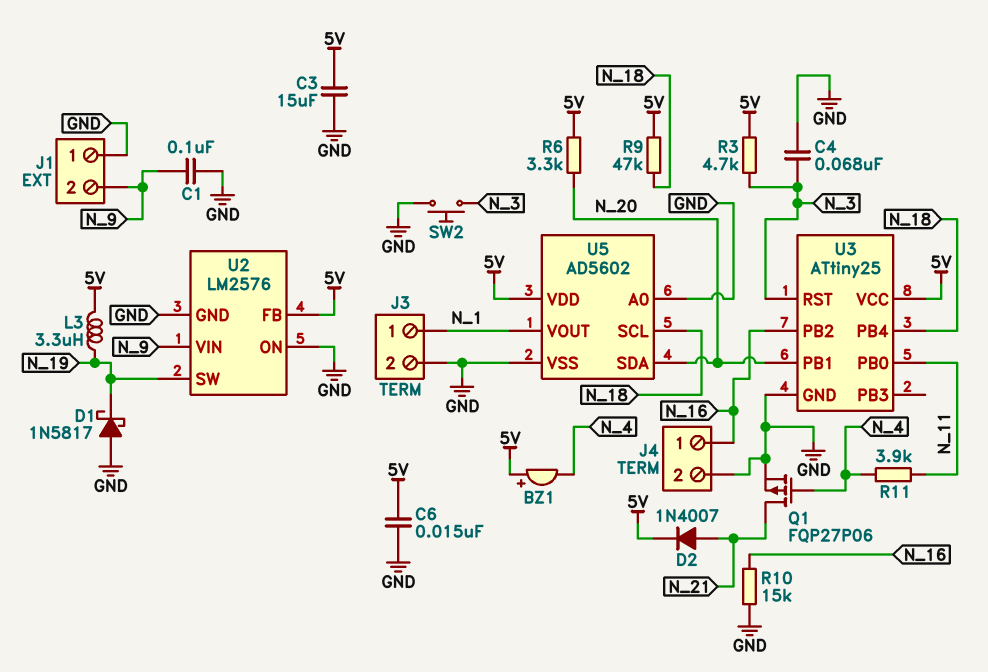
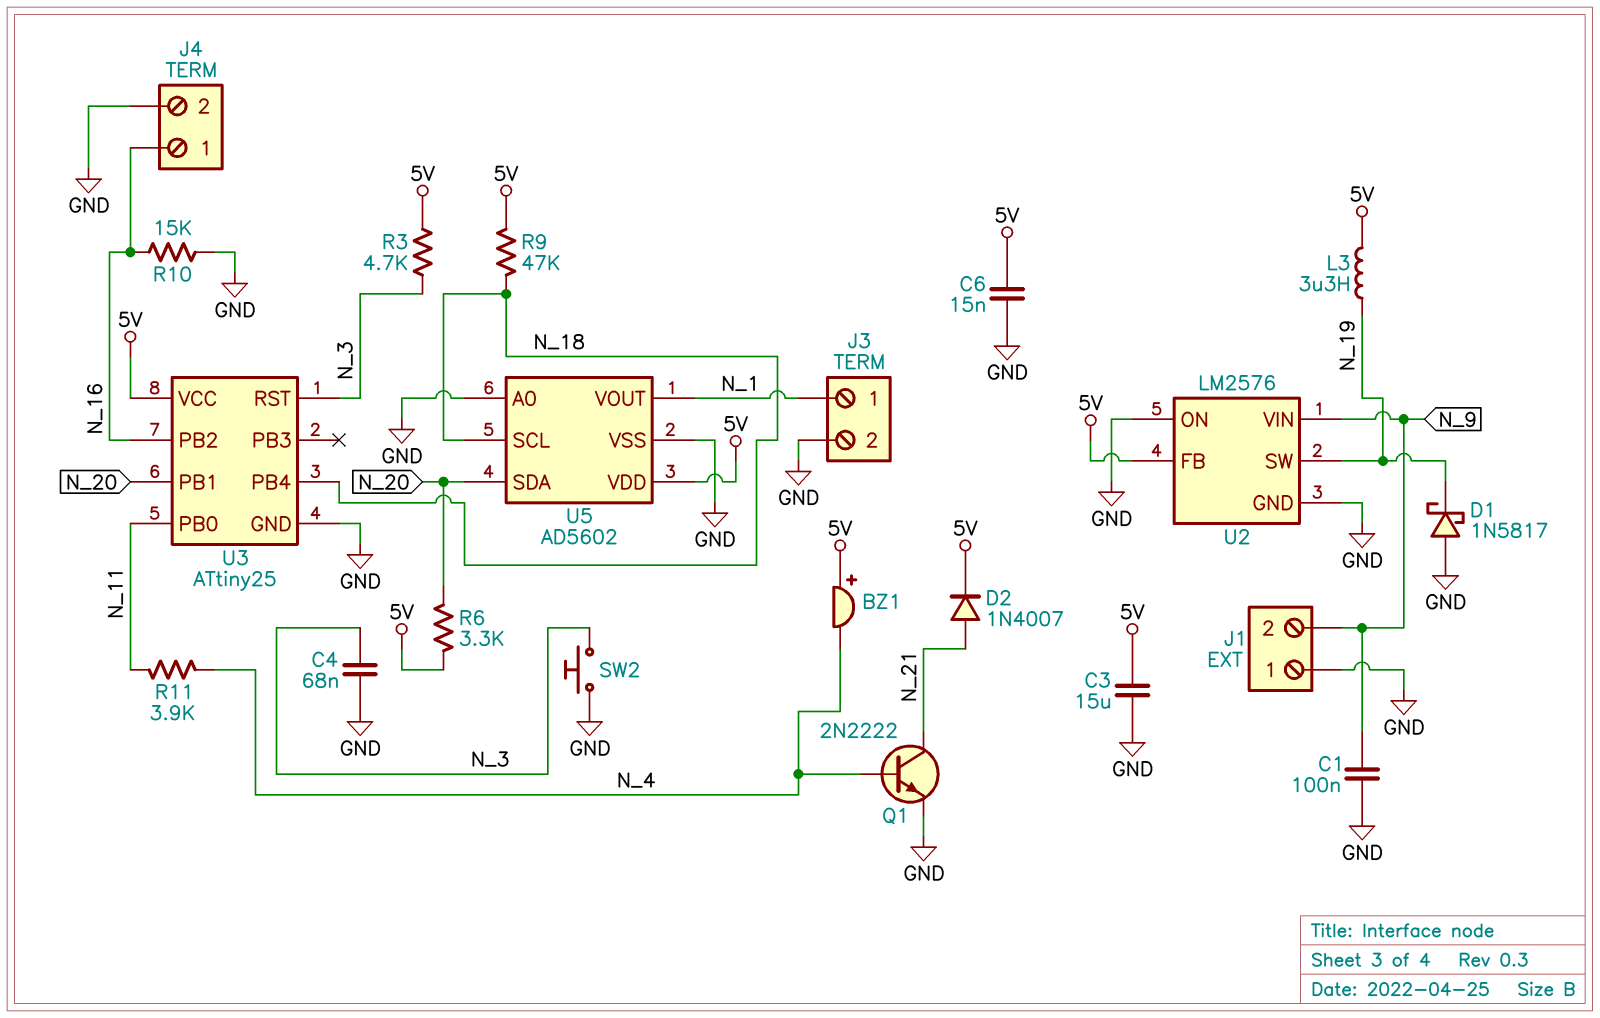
Q1: PMOS FQP27P06 (G N_4, D N_21, S GND) -> NPN 2N2222 (B N_4, C N_21, E GND)

